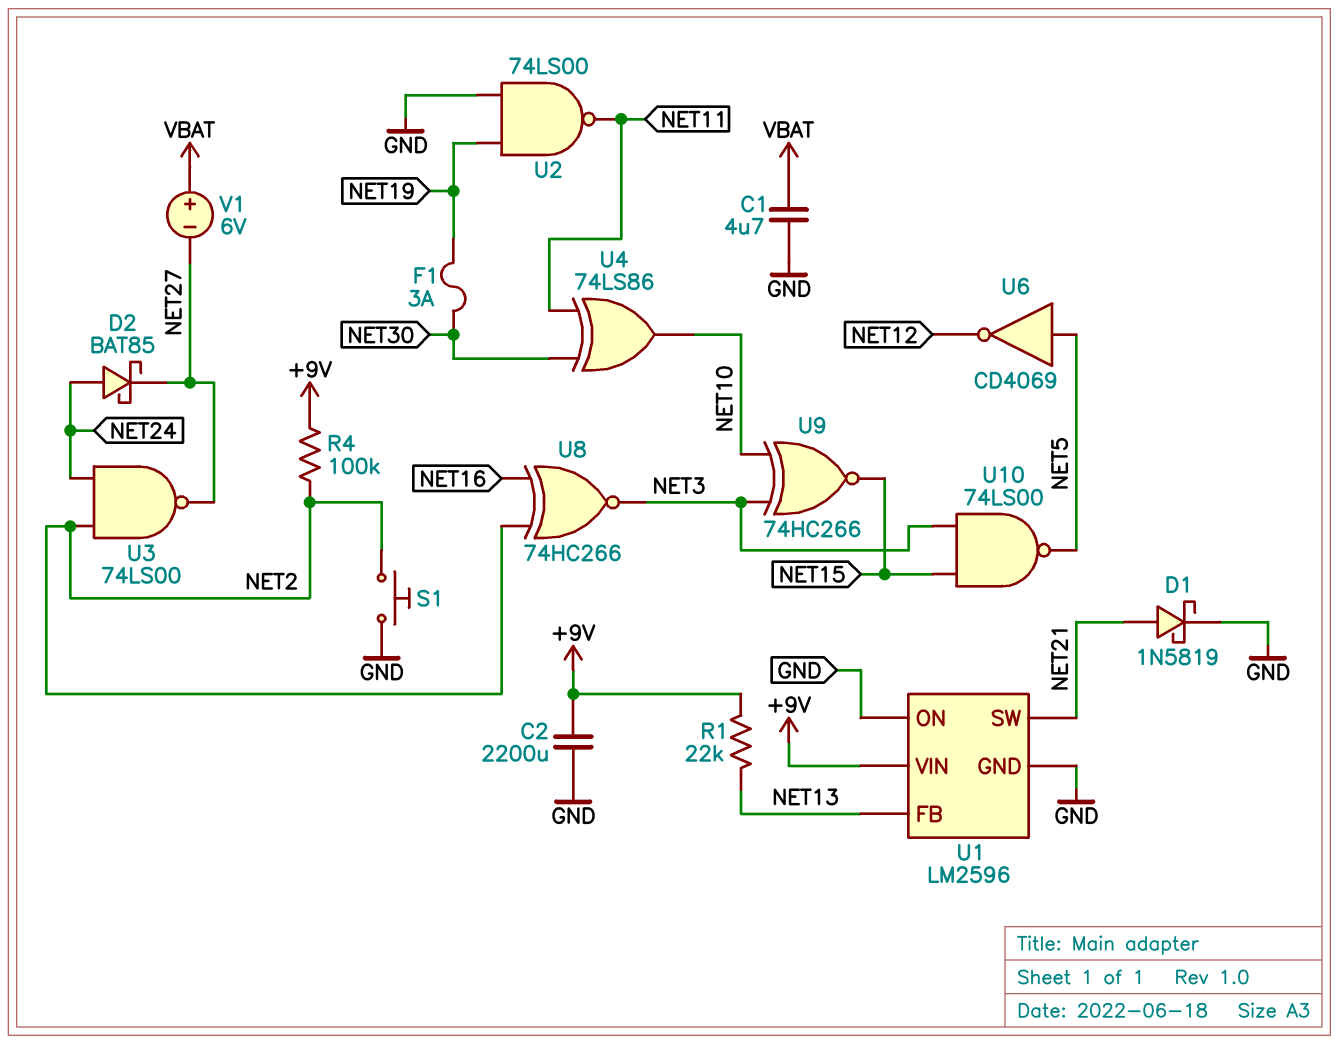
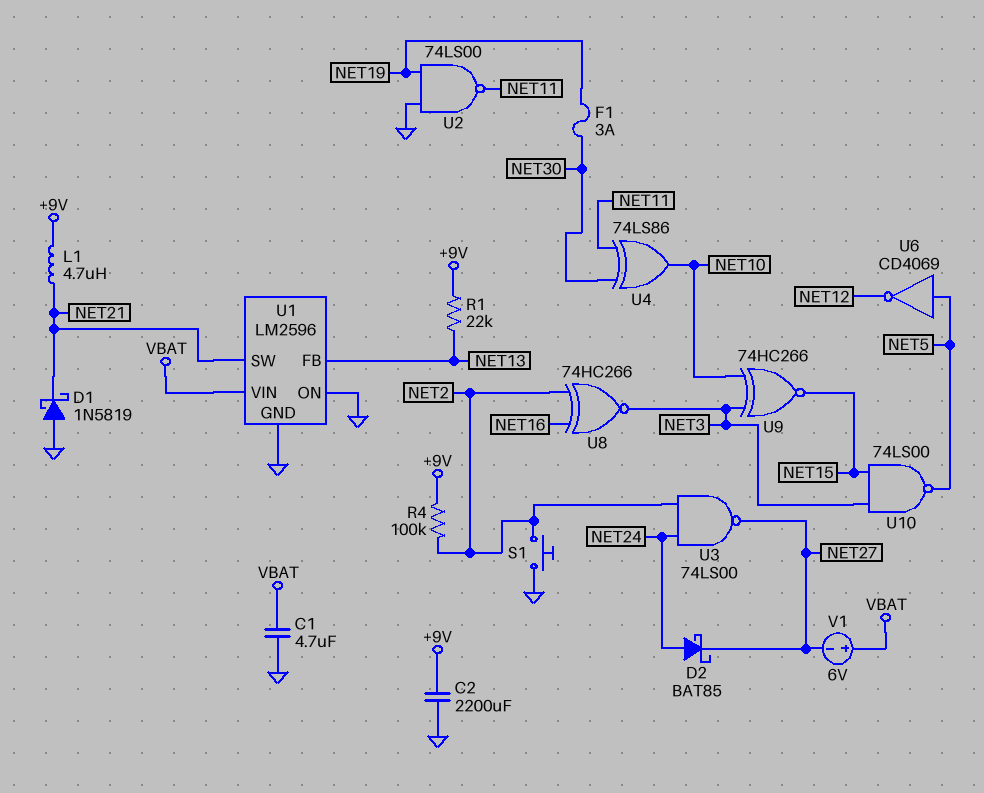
D1: schottky 1N5819 (A NET21, K GND) -> schottky 1N5819 (A GND, K NET21)
L1: none -> 4.7uH (+9V, NET21)
U1 pin VIN: +9V -> VBAT

